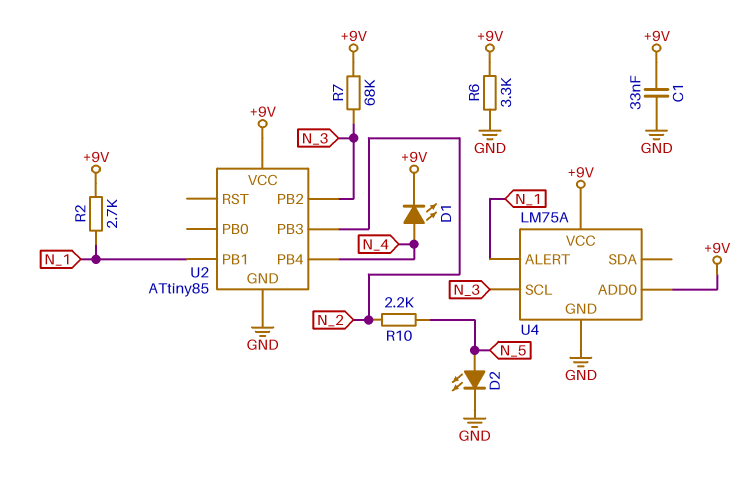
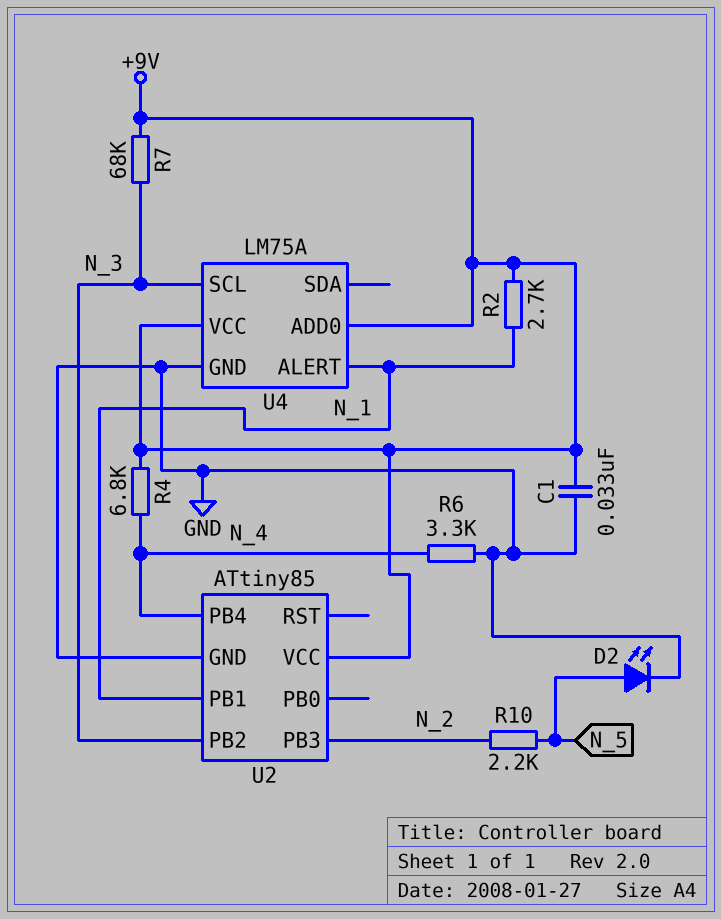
D1: LED (A N_4, K +9V) -> none
R4: none -> 6.8k (+9V, N_4)
R6: 3.3k (+9V, GND) -> 3.3k (GND, N_4)

